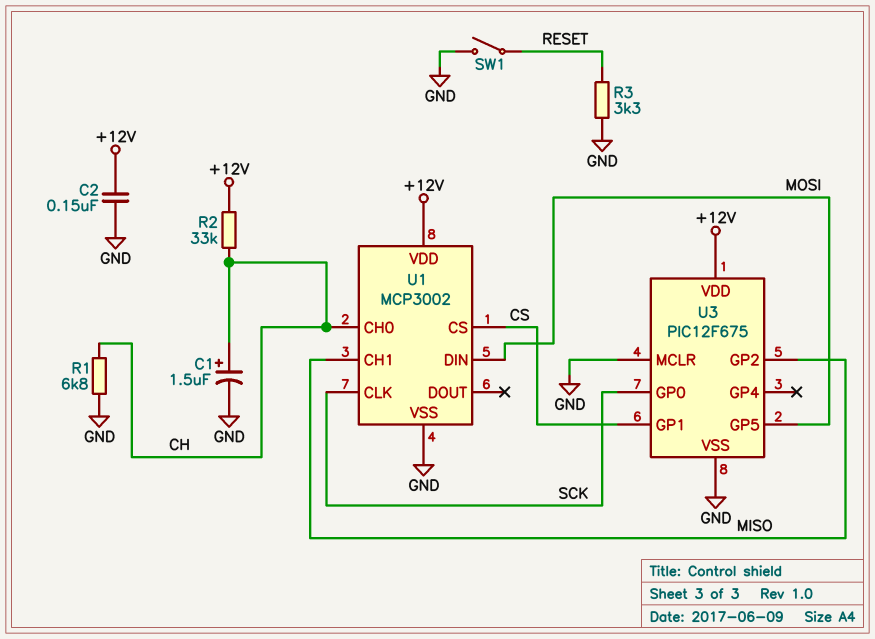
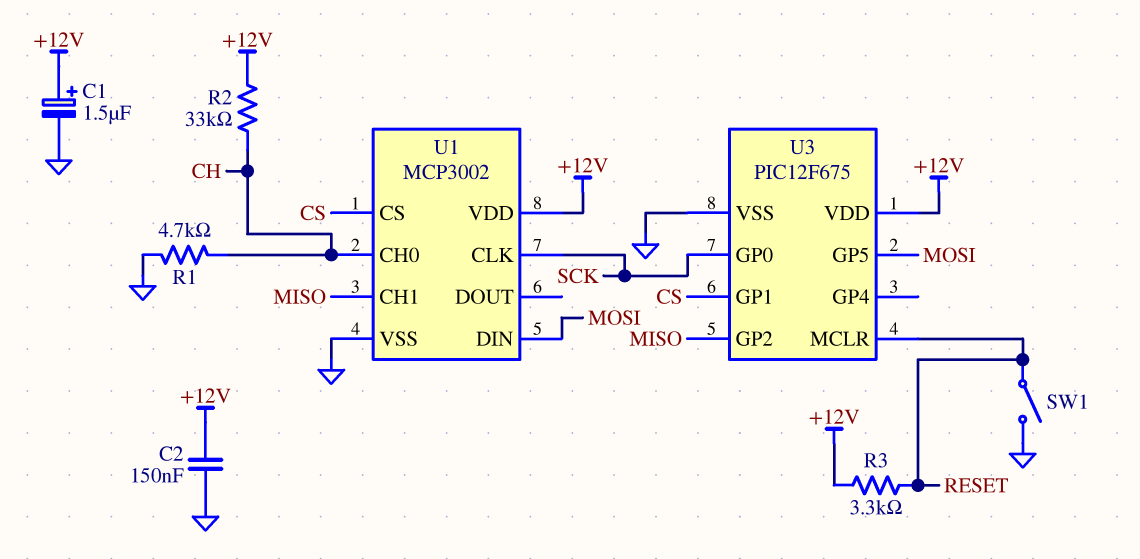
C1: 1.5uF (plus CH, minus GND) -> 1.5uF (plus +12V, minus GND)
R1: 6.8k (CH, GND) -> 4.7k (CH, GND)
R3: 3.3k (GND, RESET) -> 3.3k (+12V, RESET)
U3 pin MCLR: GND -> RESET

